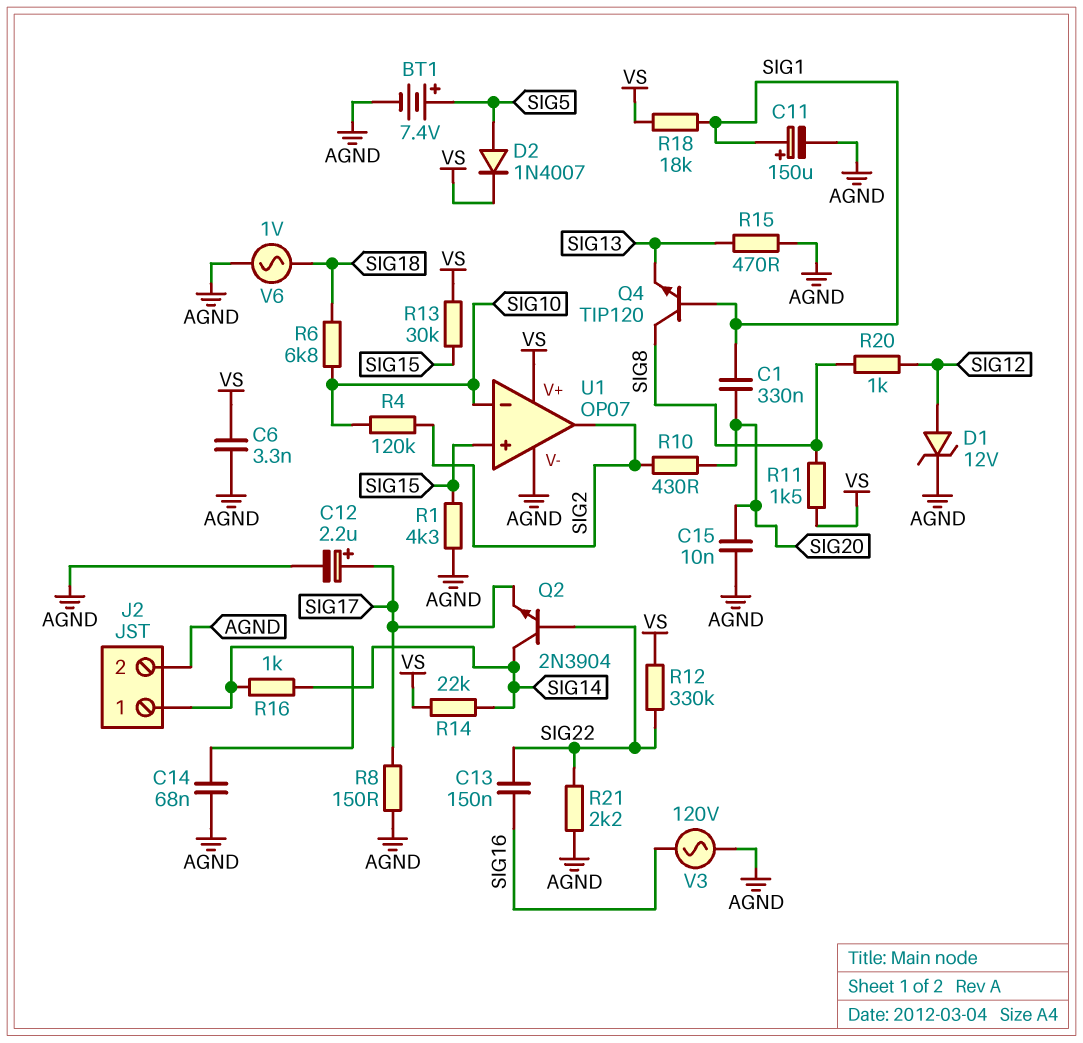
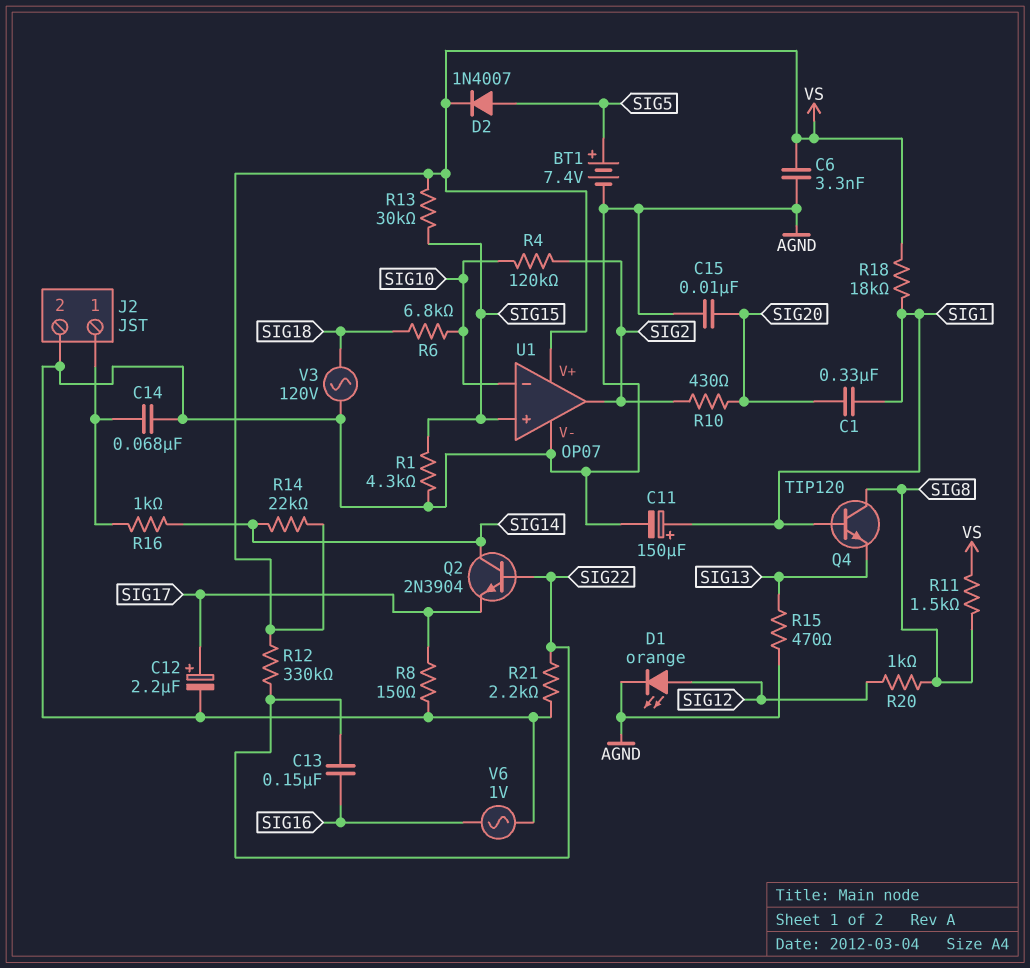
D1: zener 12V (A SIG12, K AGND) -> LED orange (A SIG12, K AGND)
V3: AC 120V (AGND, SIG16) -> AC 120V (AGND, SIG18)
V6: AC 1V (AGND, SIG18) -> AC 1V (AGND, SIG16)

